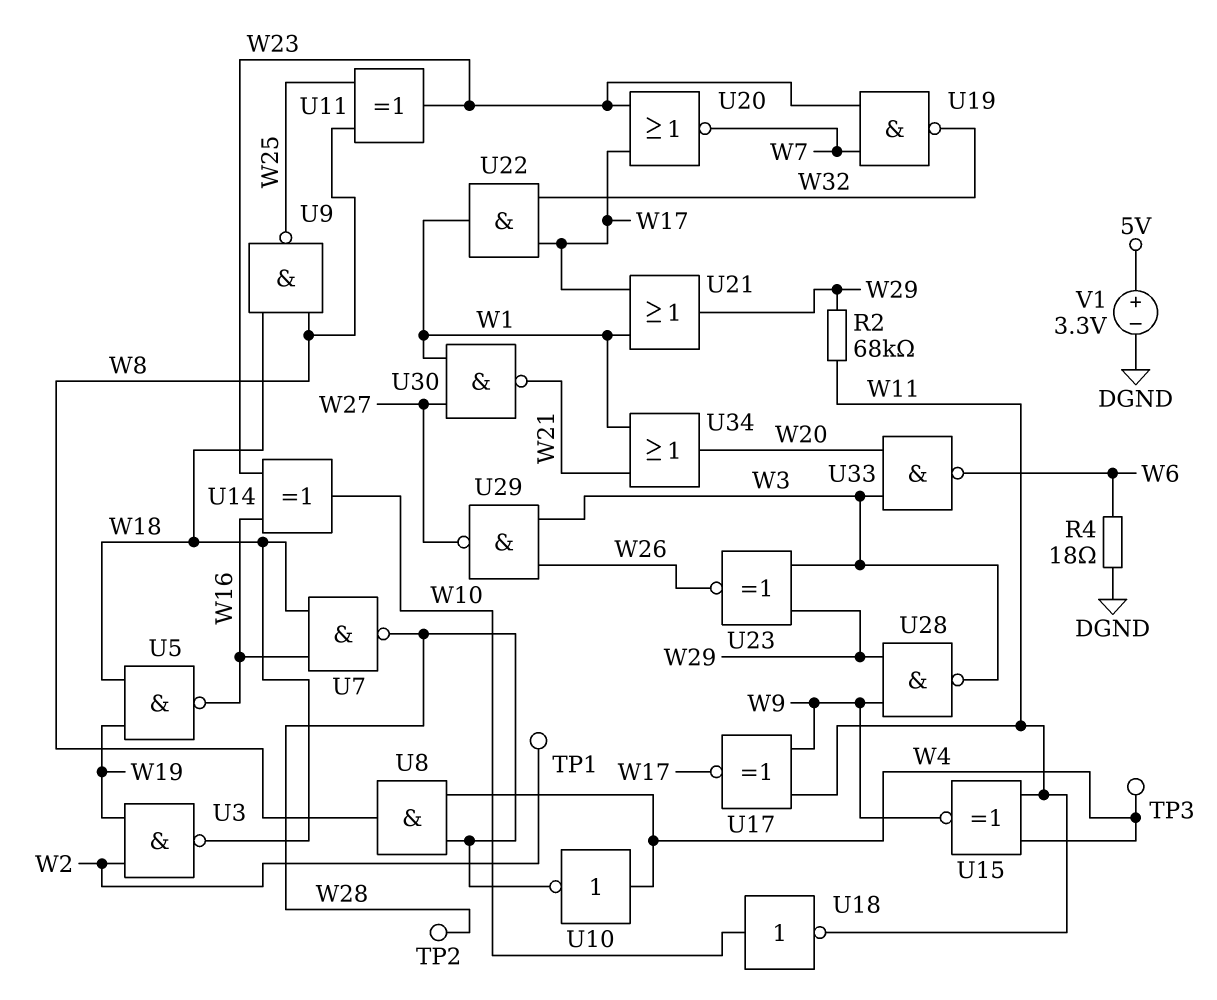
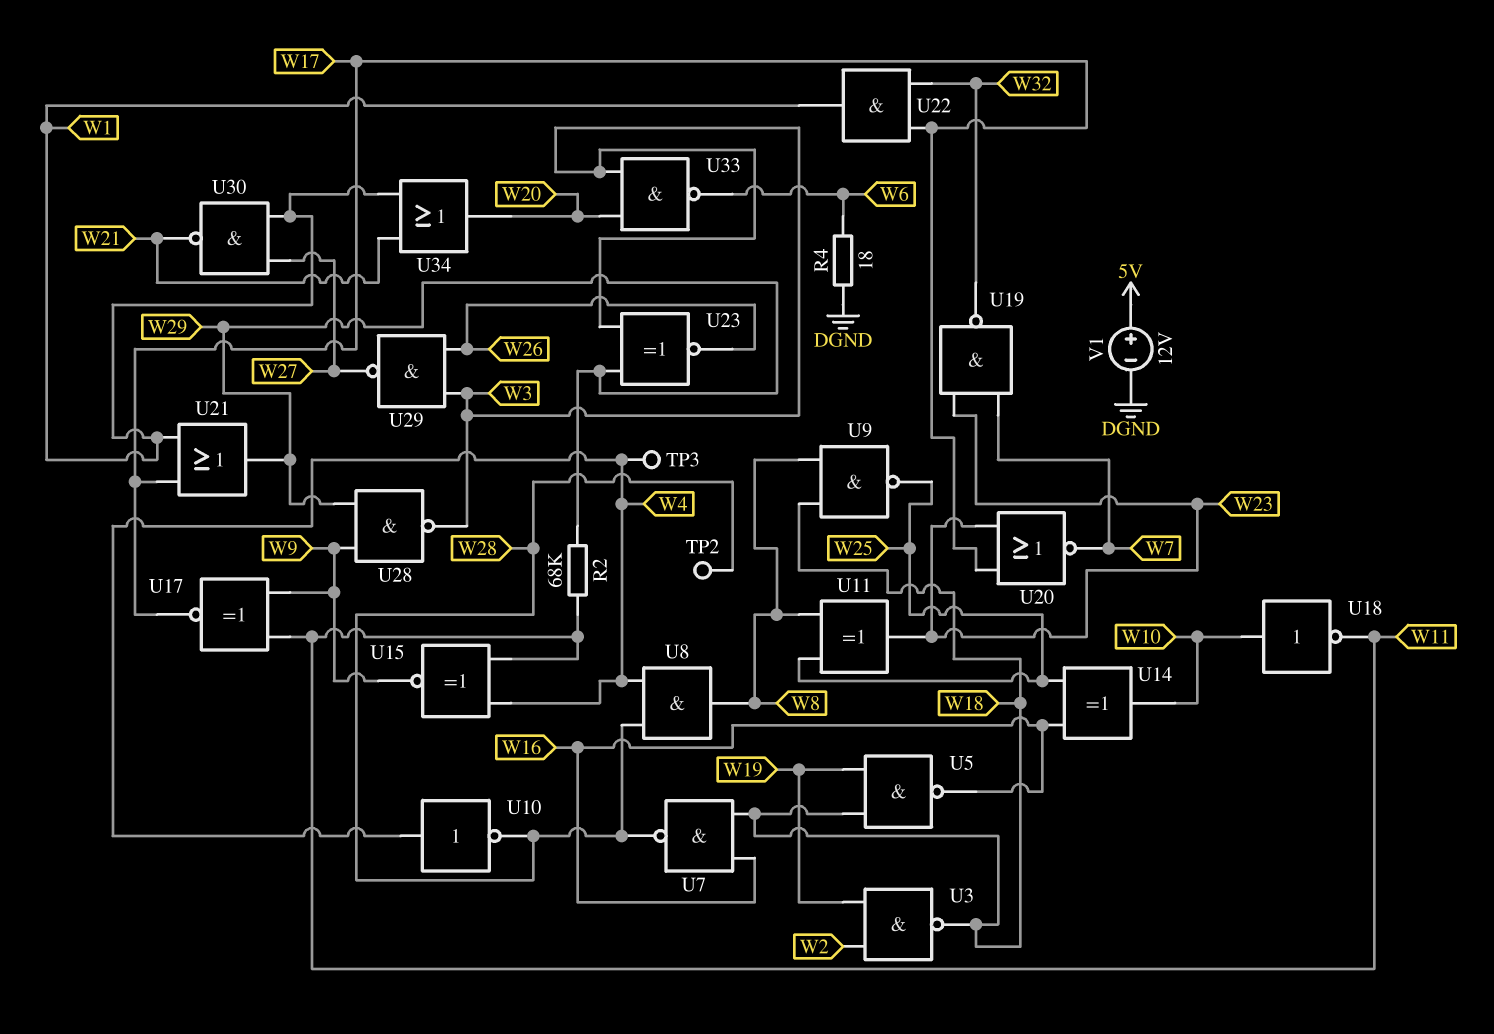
TP1: test point (W2) -> none
U14: XOR (in W16, in W23, out W10) -> XOR (in W16, in W25, out W10)
V1: 3.3V (plus 5V, minus DGND) -> 12V (plus 5V, minus DGND)

